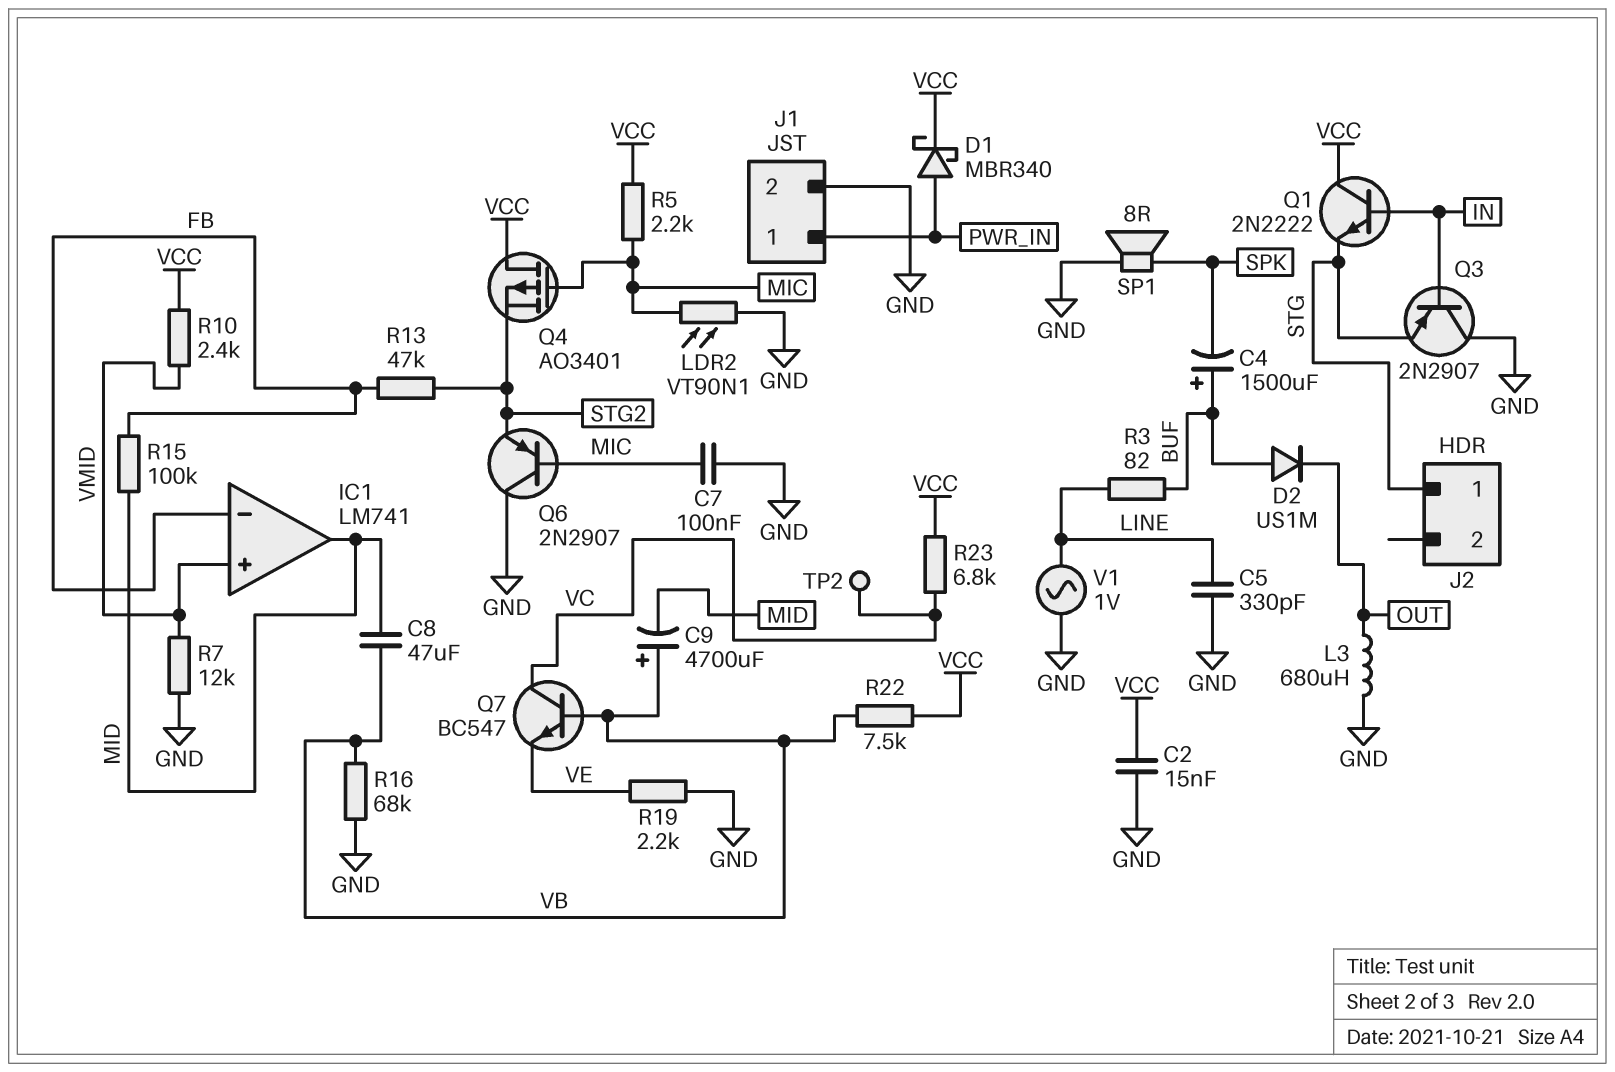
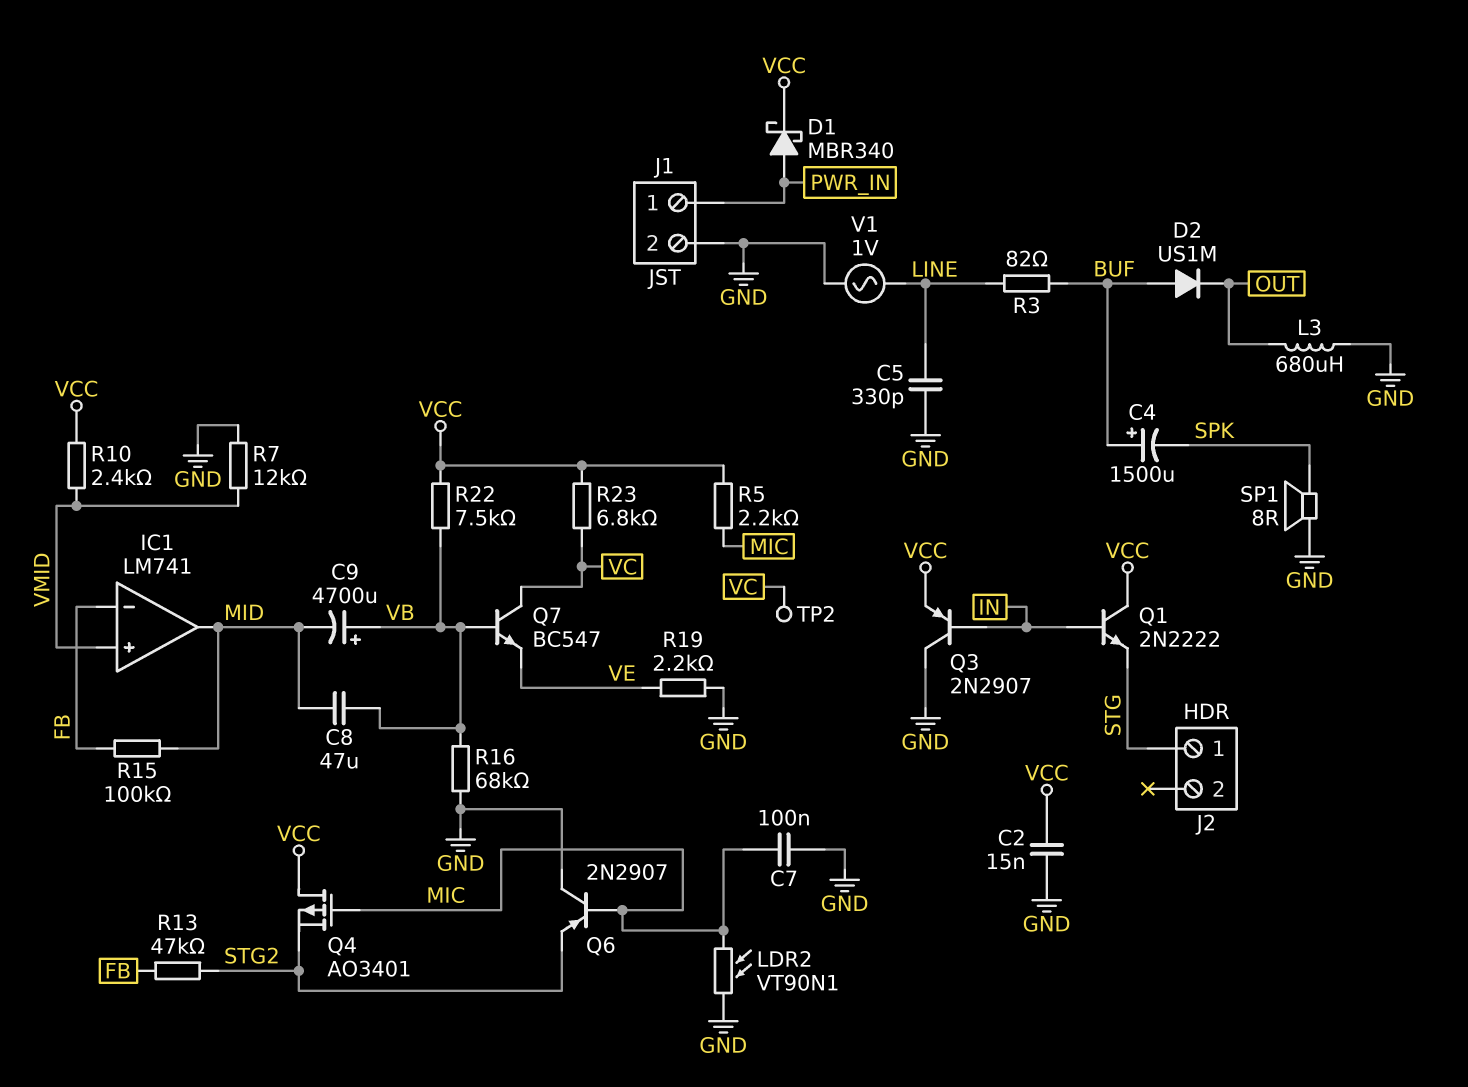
Q3: PNP 2N2907 (B IN, C GND, E STG) -> PNP 2N2907 (B IN, C GND, E VCC)

